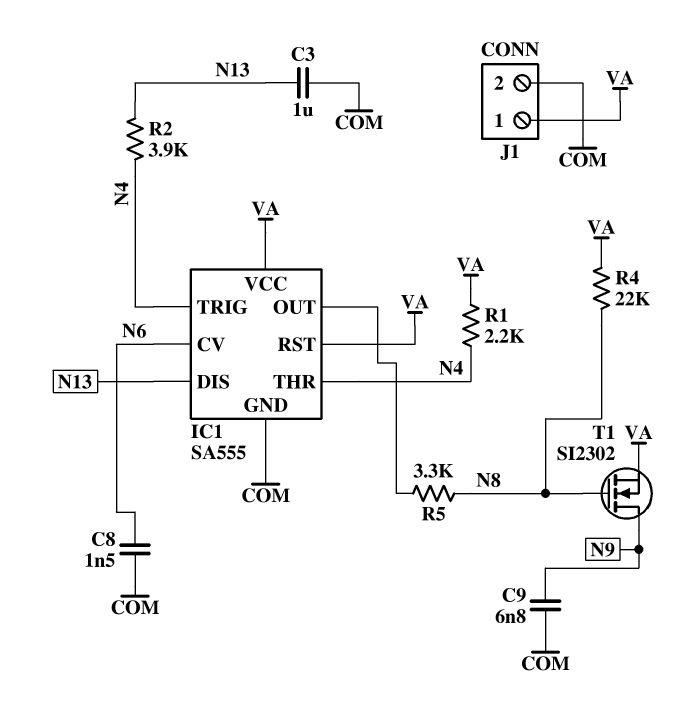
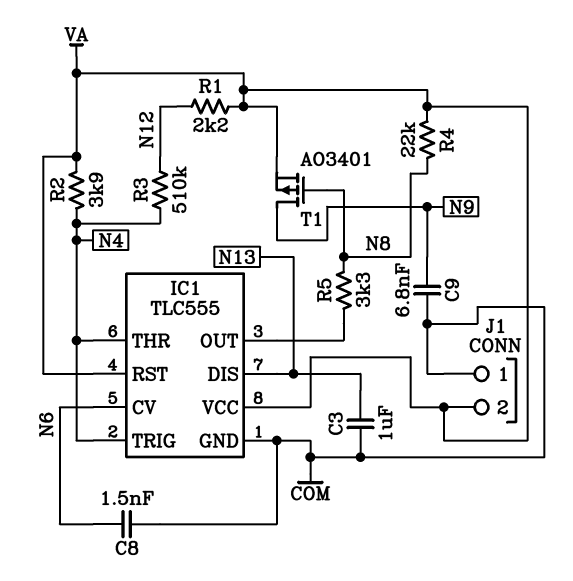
IC1: SA555 -> TLC555
J1 pin 1: VA -> COM
J1 pin 2: COM -> VA
R1: 2.2k (N4, VA) -> 2.2k (N12, VA)
R2: 3.9k (N4, N13) -> 3.9k (N4, VA)
R3: none -> 510k (N4, N12)
T1: NMOS SI2302 (G N8, D N9, S VA) -> PMOS AO3401 (G N8, D N9, S VA)

